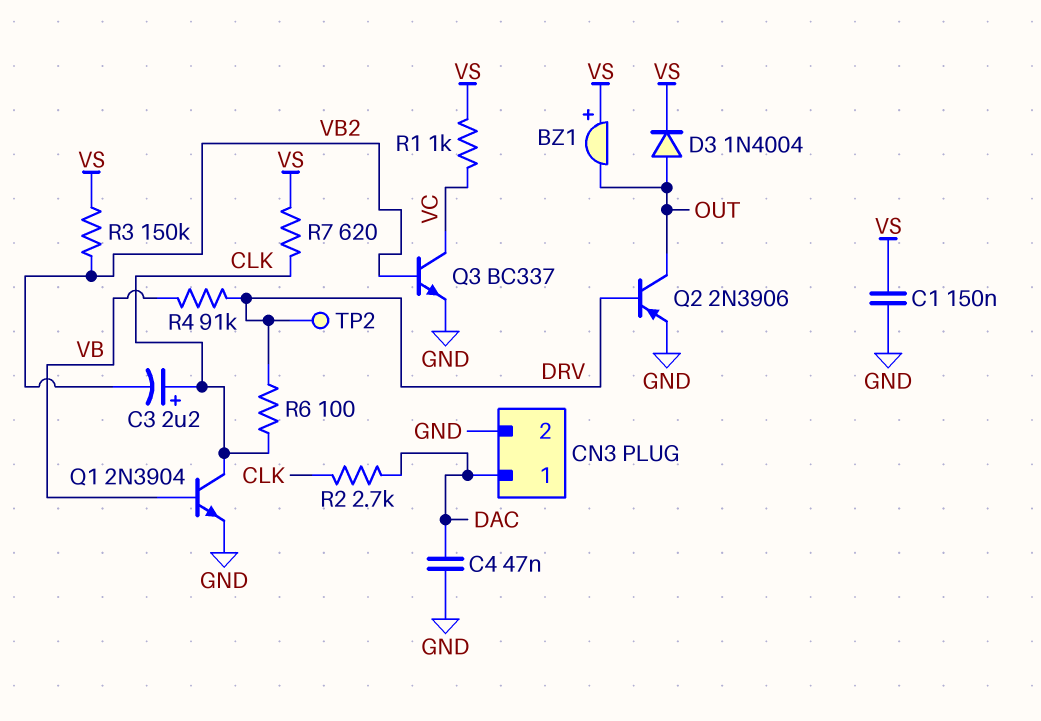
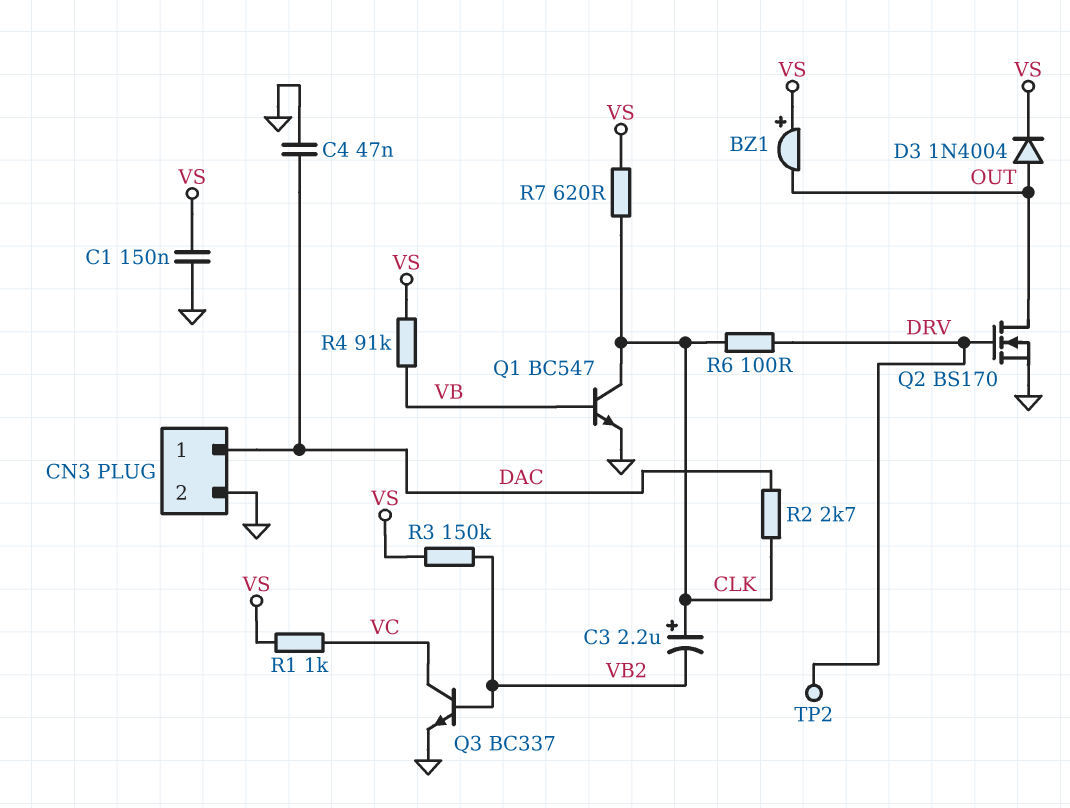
Q1: NPN 2N3904 (B VB, C CLK, E GND) -> NPN BC547 (B VB, C CLK, E GND)
Q2: PNP 2N3906 (B DRV, C OUT, E GND) -> NMOS BS170 (G DRV, D OUT, S GND)
R4: 91k (DRV, VB) -> 91k (VB, VS)

